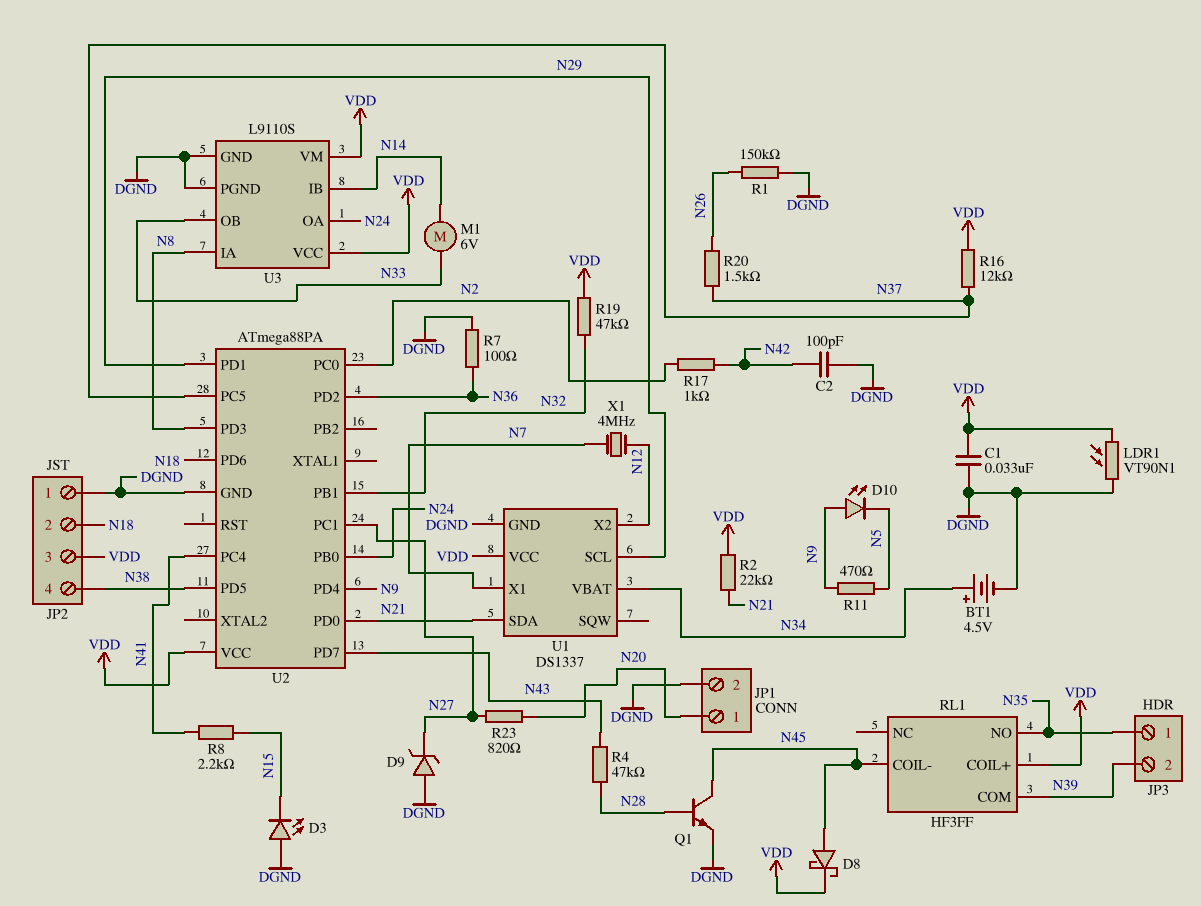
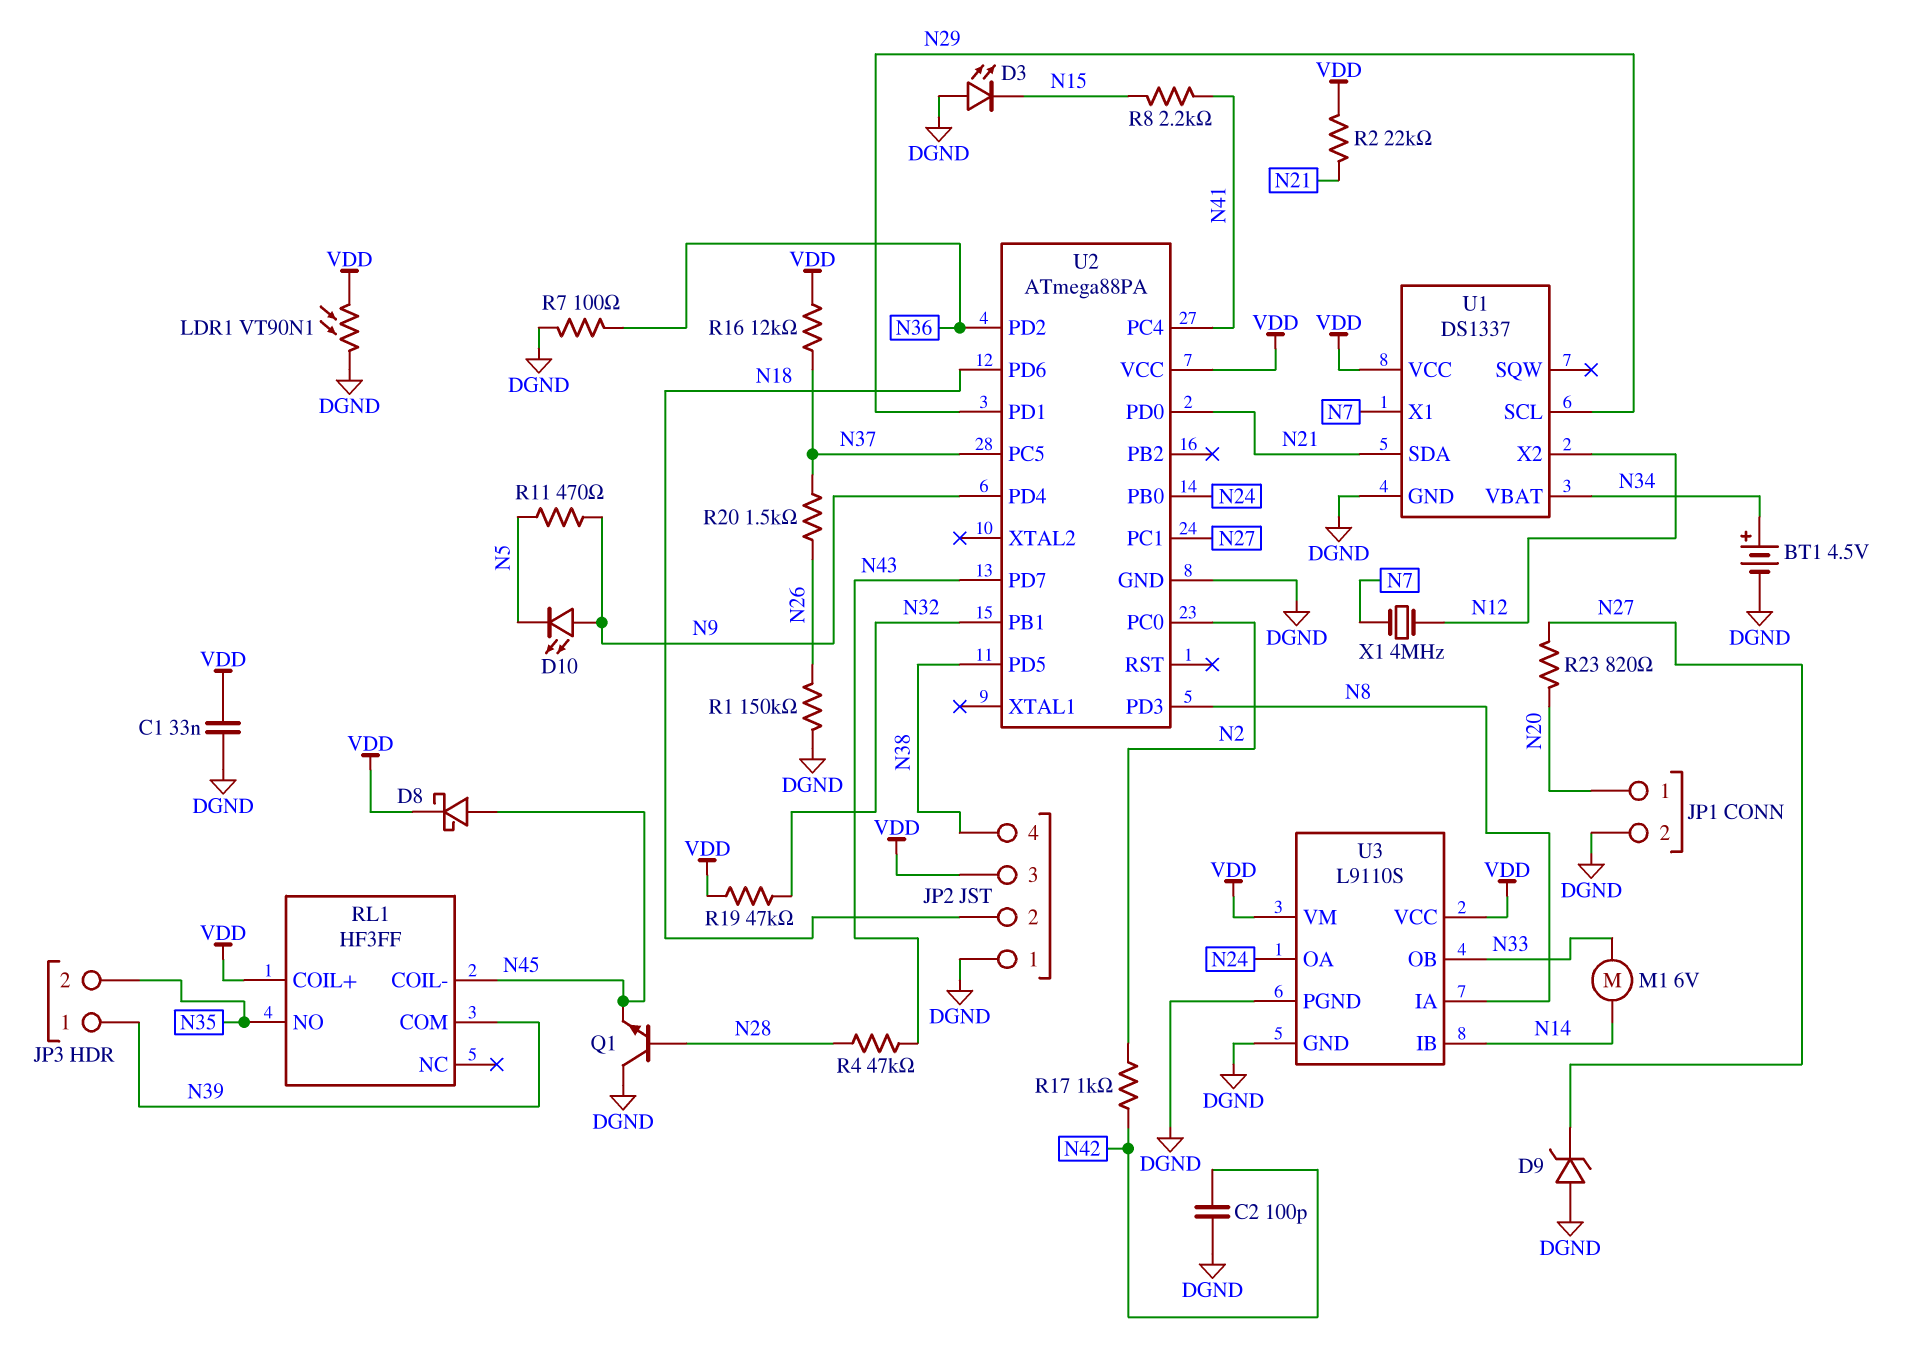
JP3 pin 1: N35 -> N39
JP3 pin 2: N39 -> N35
Q1: NPN (B N28, C N45, E DGND) -> NPN (B N28, C DGND, E N45)

